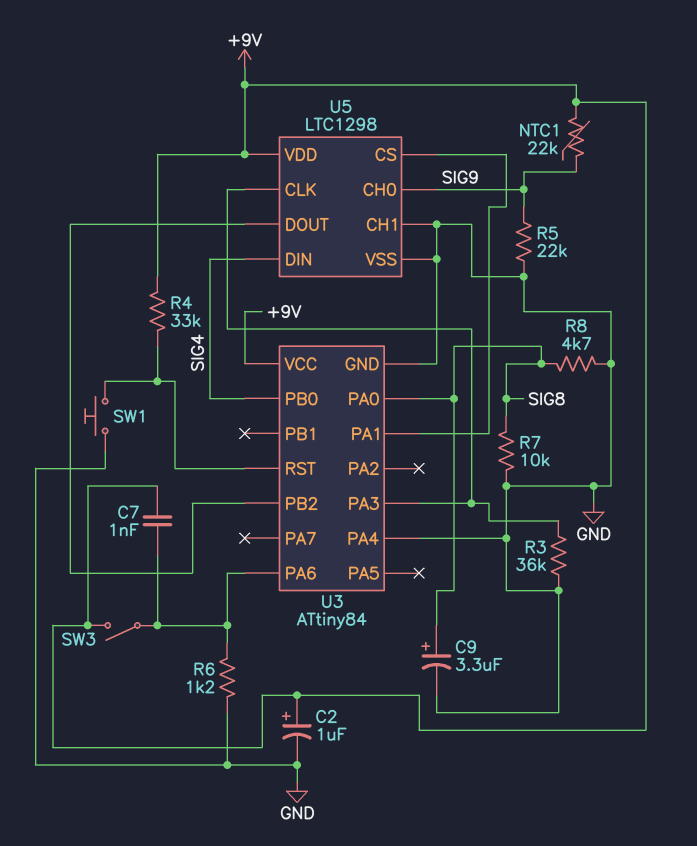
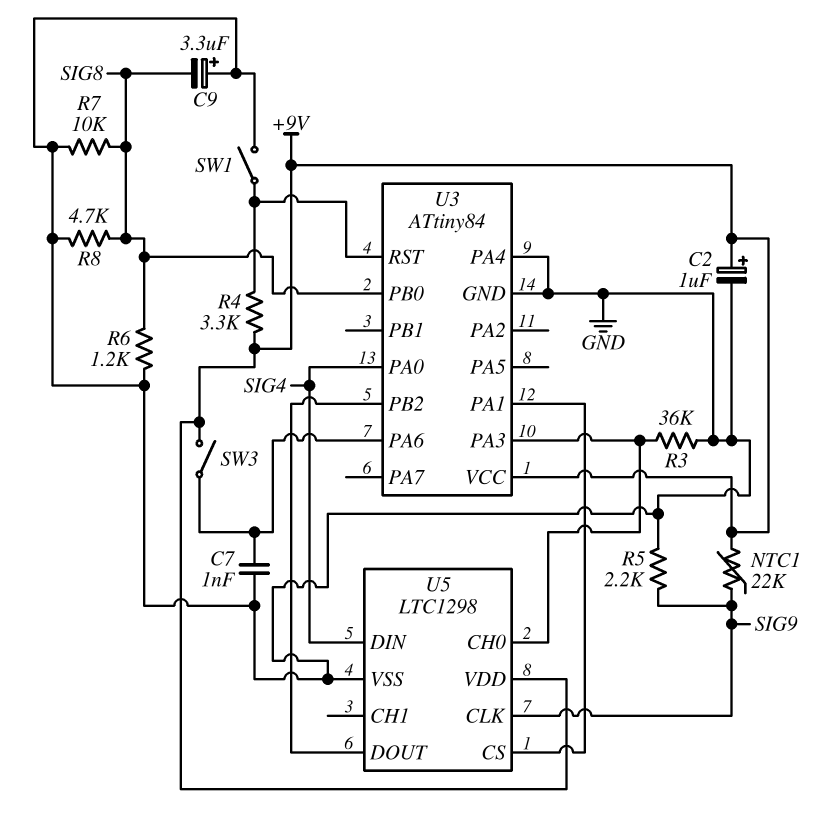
C7: 1nF (+9V, U3/PA6) -> 1nF (GND, U3/PA6)
C9: 3.3uF (plus SIG8, minus GND) -> 3.3uF (plus GND, minus SIG8)
R4: 33k (+9V, U3/RST) -> 3.3k (+9V, U3/RST)
R5: 22k (GND, SIG9) -> 2.2k (GND, SIG9)
R6: 1.2k (GND, U3/PA6) -> 1.2k (GND, SIG8)
SW1: button (GND, U3/RST) -> switch (GND, U3/RST)
U3 pin PA0: SIG8 -> SIG4
U3 pin PB0: SIG4 -> SIG8
U5 pin CH0: SIG9 -> U3/PA3
U5 pin CH1: GND -> none
U5 pin CLK: U3/PA3 -> SIG9

